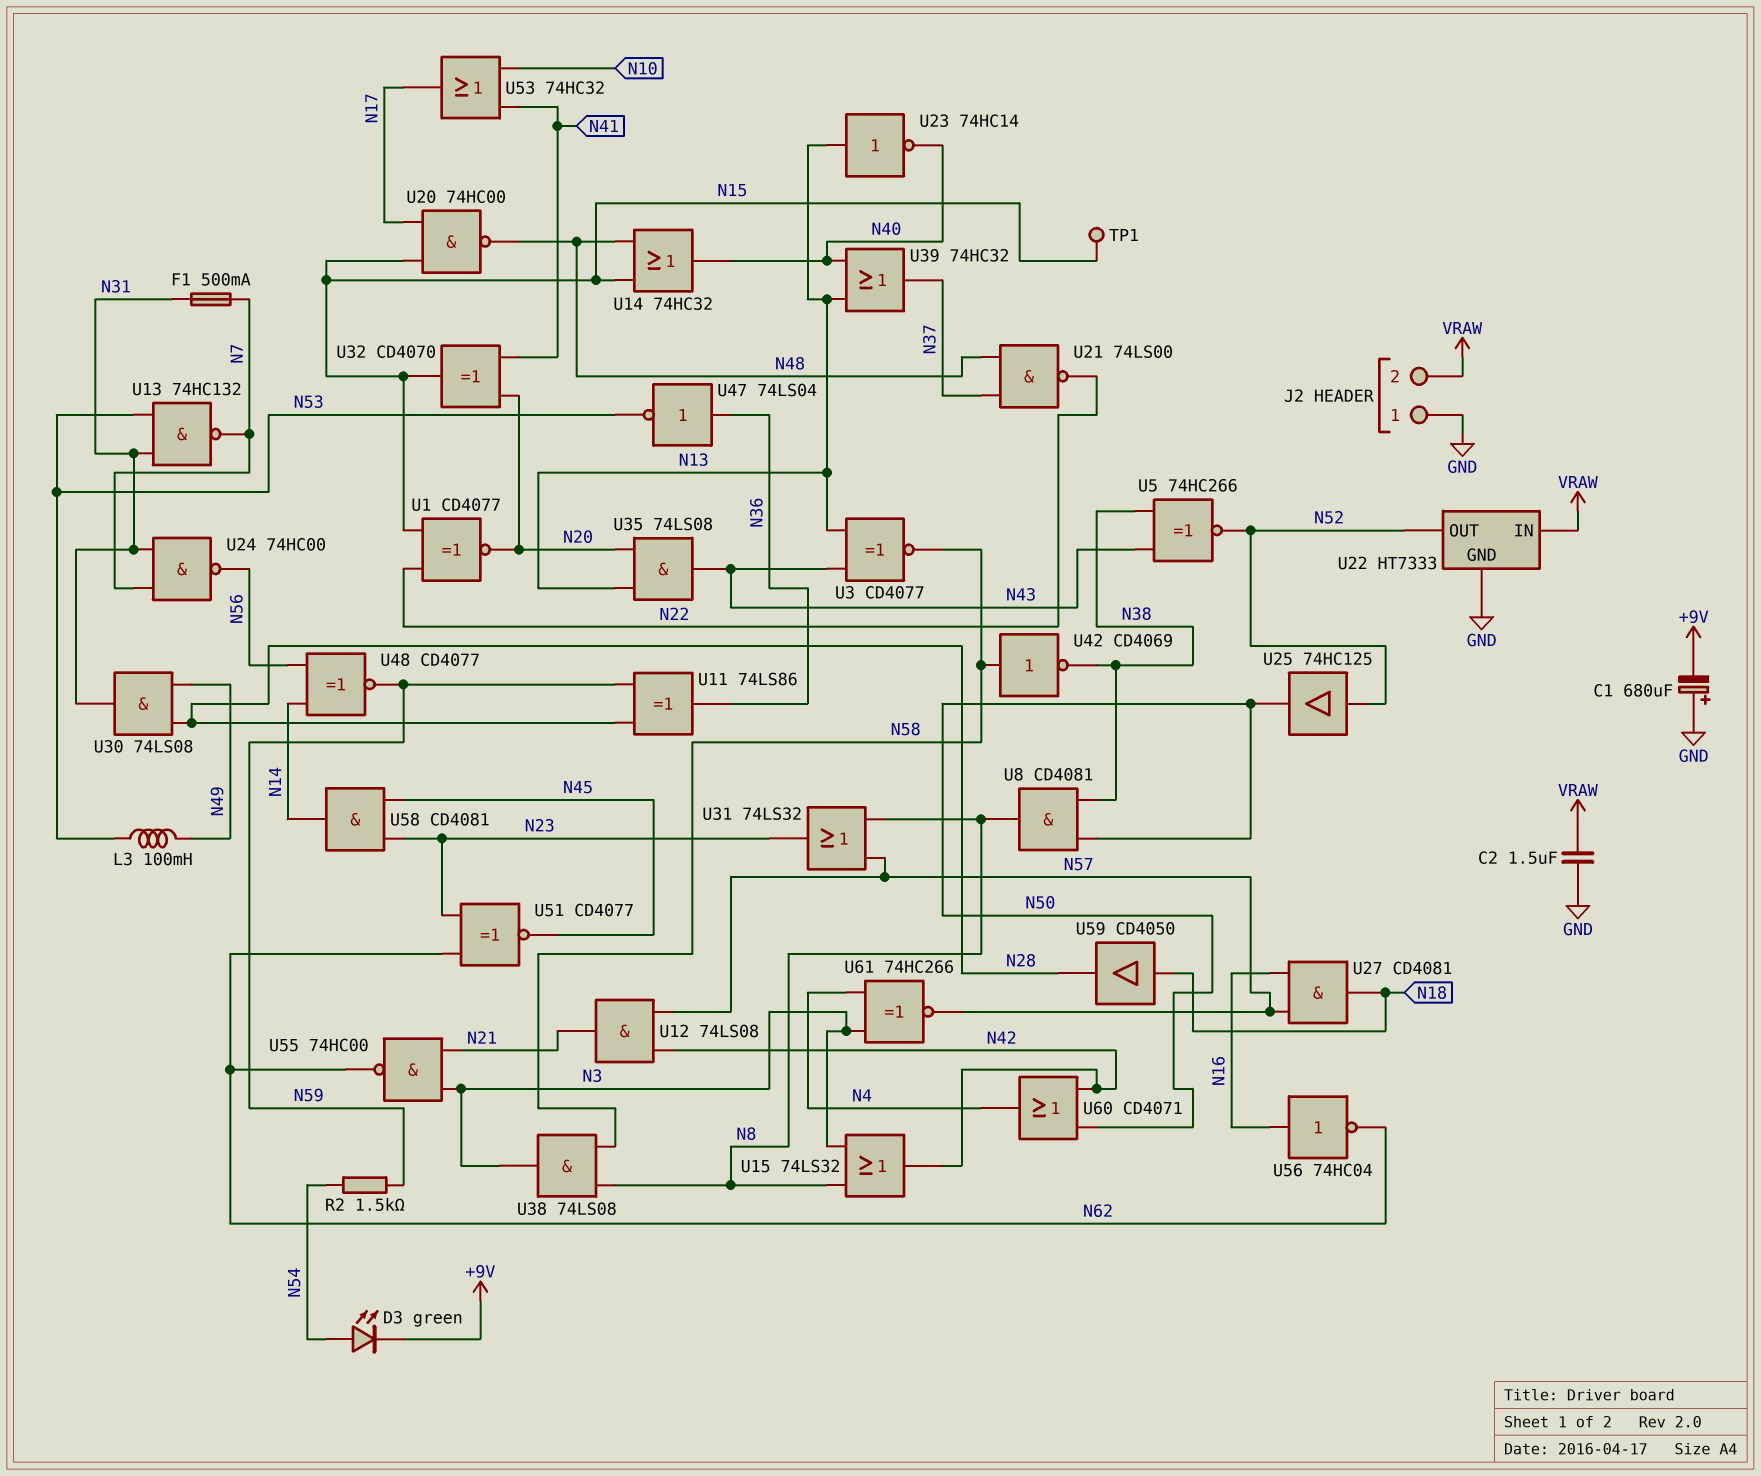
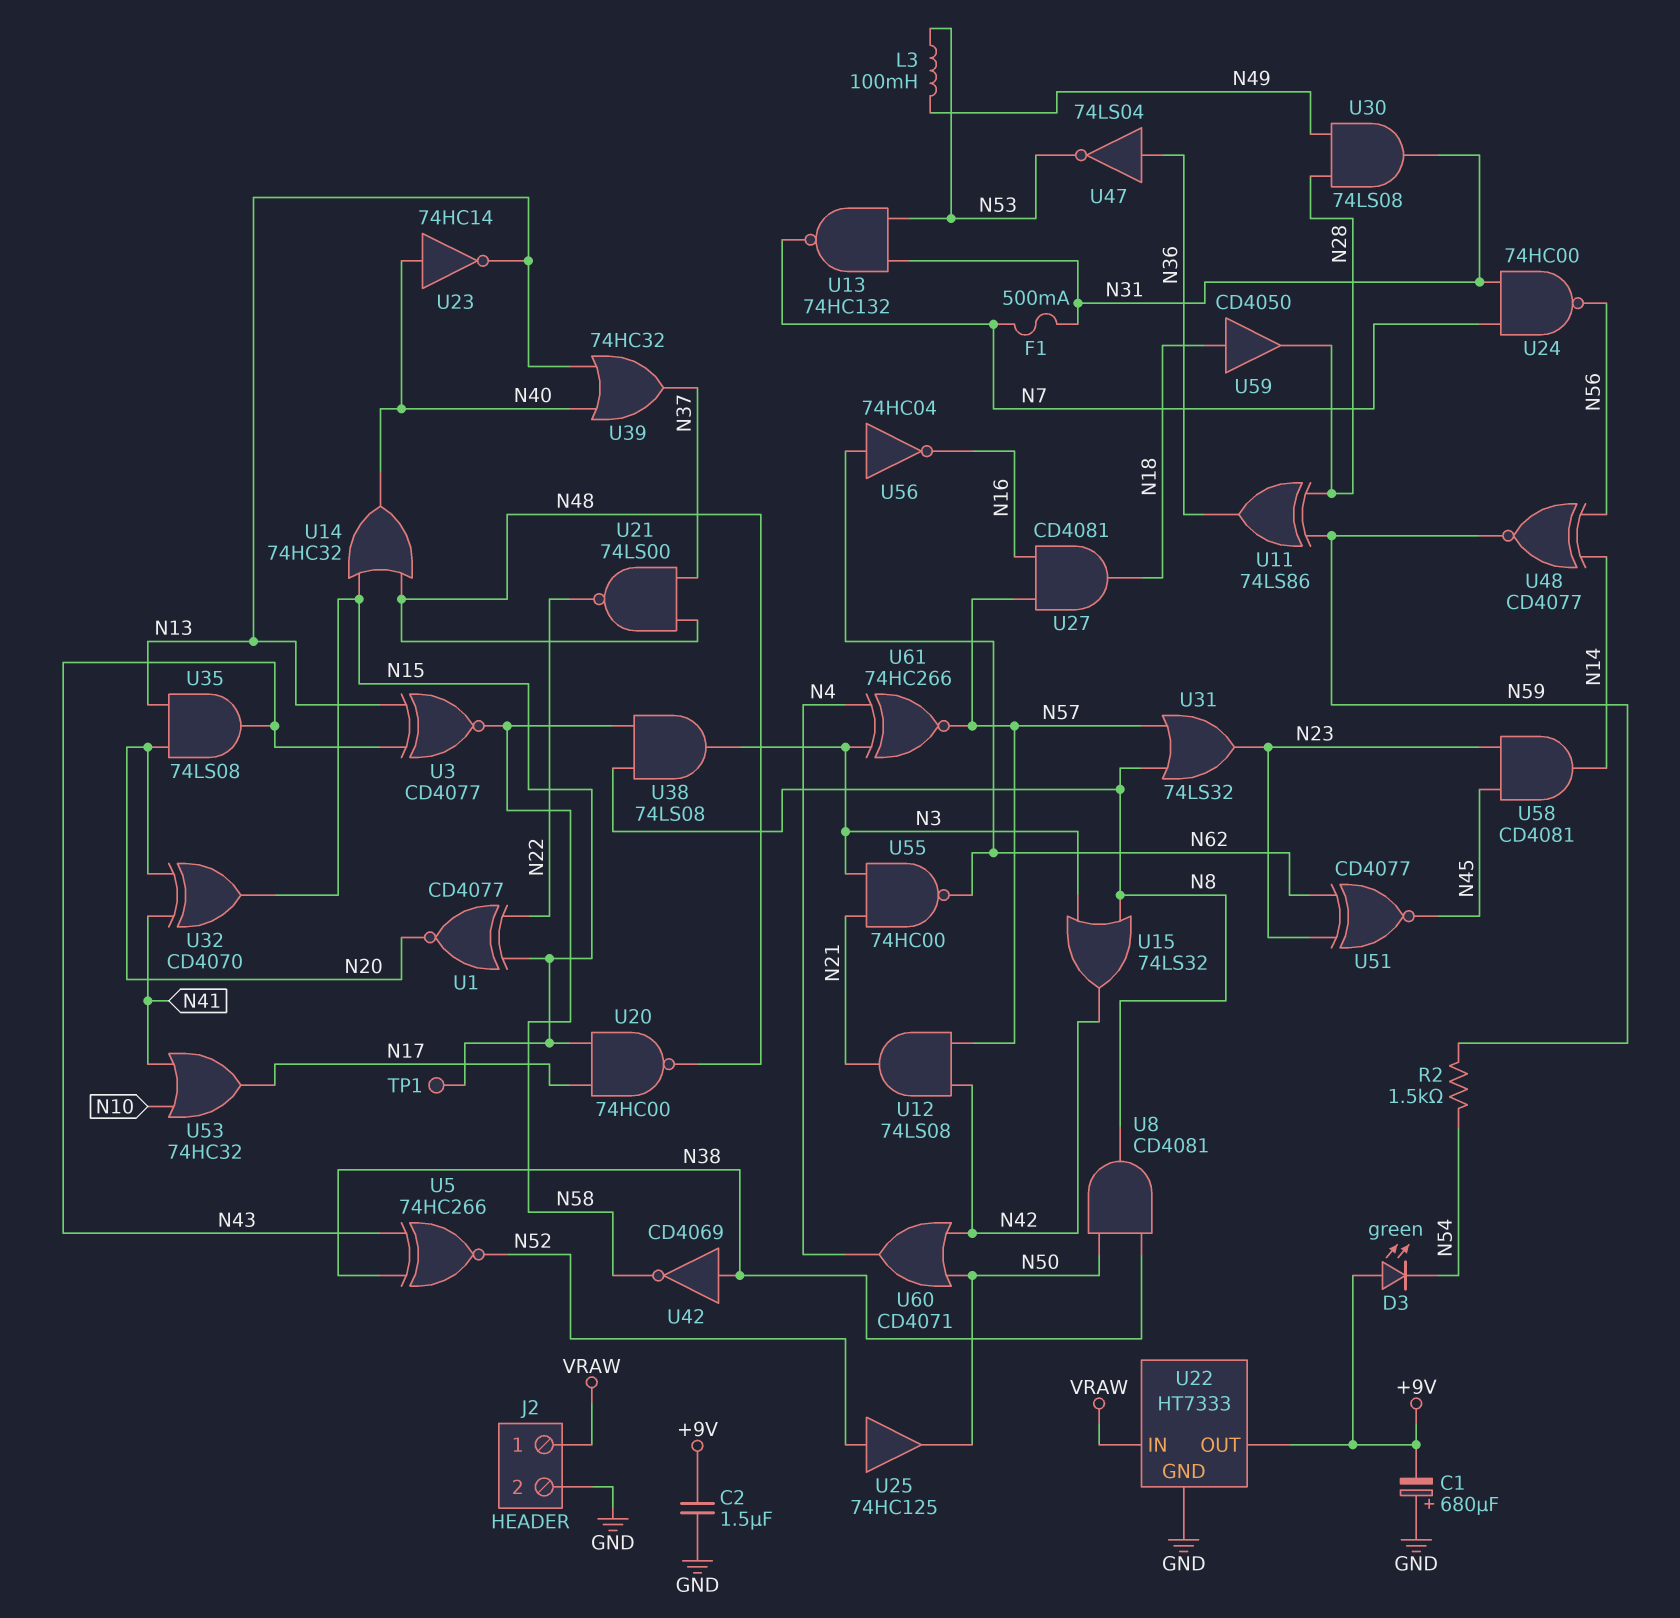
C2: 1.5uF (GND, VRAW) -> 1.5uF (+9V, GND)
D3: LED green (A N54, K +9V) -> LED green (A +9V, K N54)
J2 pin 1: GND -> VRAW
J2 pin 2: VRAW -> GND
U22 pin OUT: N52 -> +9V
U23: NOT 74HC14 (in N13, out N40) -> NOT 74HC14 (in N40, out N13)
U42: NOT CD4069 (in N58, out N38) -> NOT CD4069 (in N38, out N58)
U56: NOT 74HC04 (in N16, out N62) -> NOT 74HC04 (in N62, out N16)

